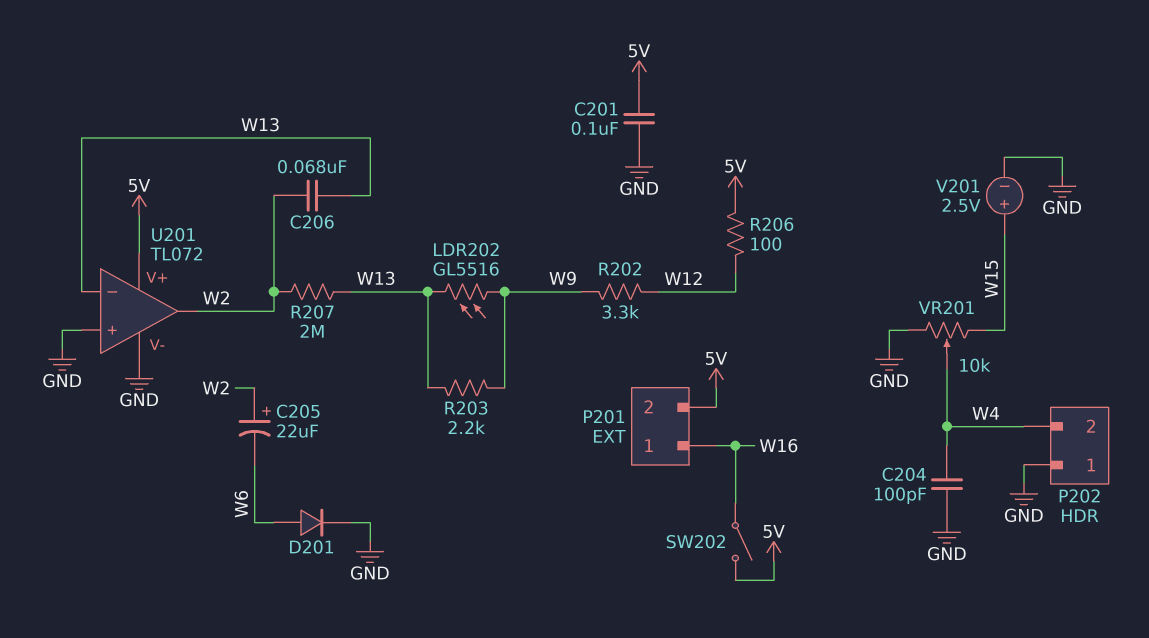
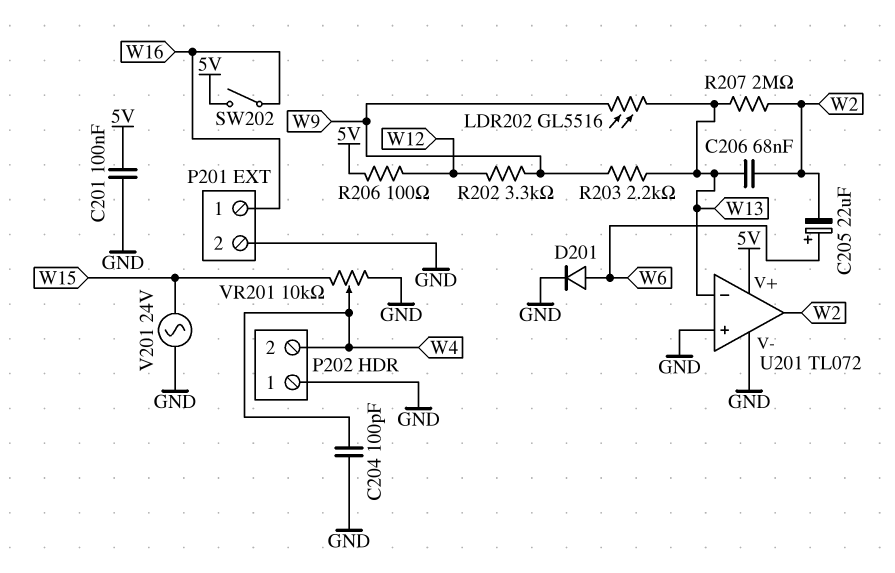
C205: 22uF (plus W2, minus W6) -> 22uF (plus W6, minus W2)
P201 pin 2: 5V -> GND
V201: 2.5V (plus W15, minus GND) -> AC 24V (GND, W15)

